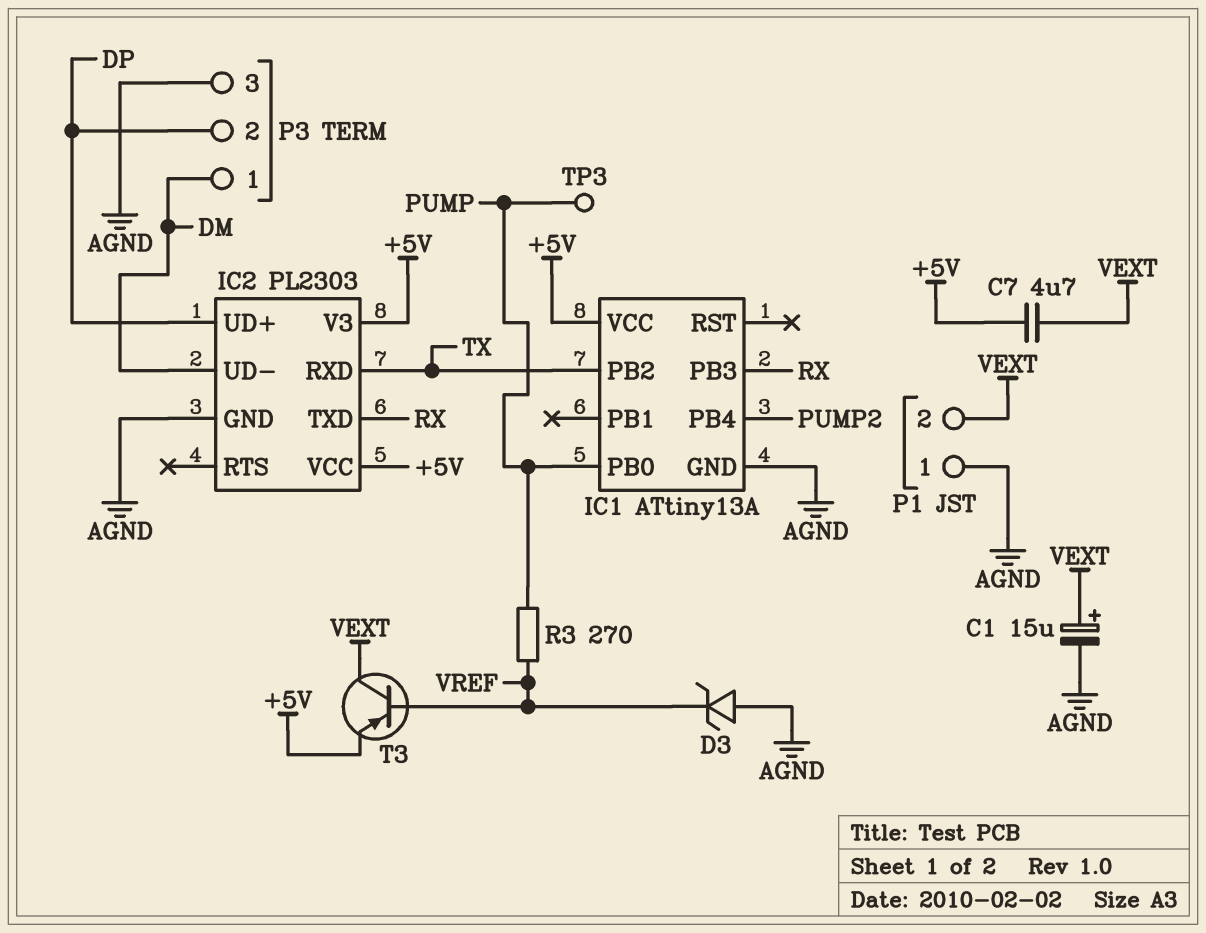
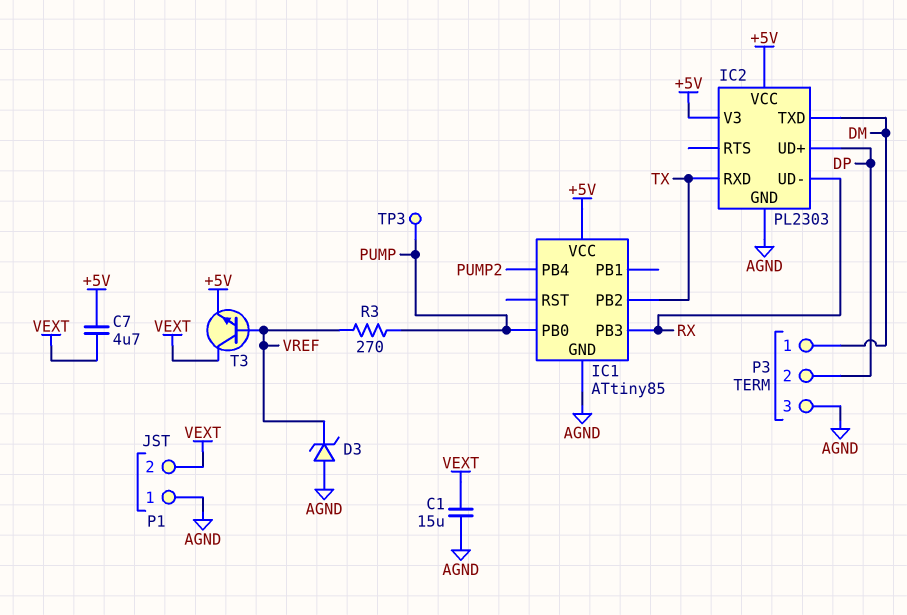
C1: 15uF (plus VEXT, minus AGND) -> 15uF (AGND, VEXT)
IC1: ATtiny13A -> ATtiny85
IC2 pin TXD: RX -> DM
IC2 pin UD-: DM -> RX
T3: PNP (B VREF, C VEXT, E +5V) -> NPN (B VREF, C VEXT, E +5V)

